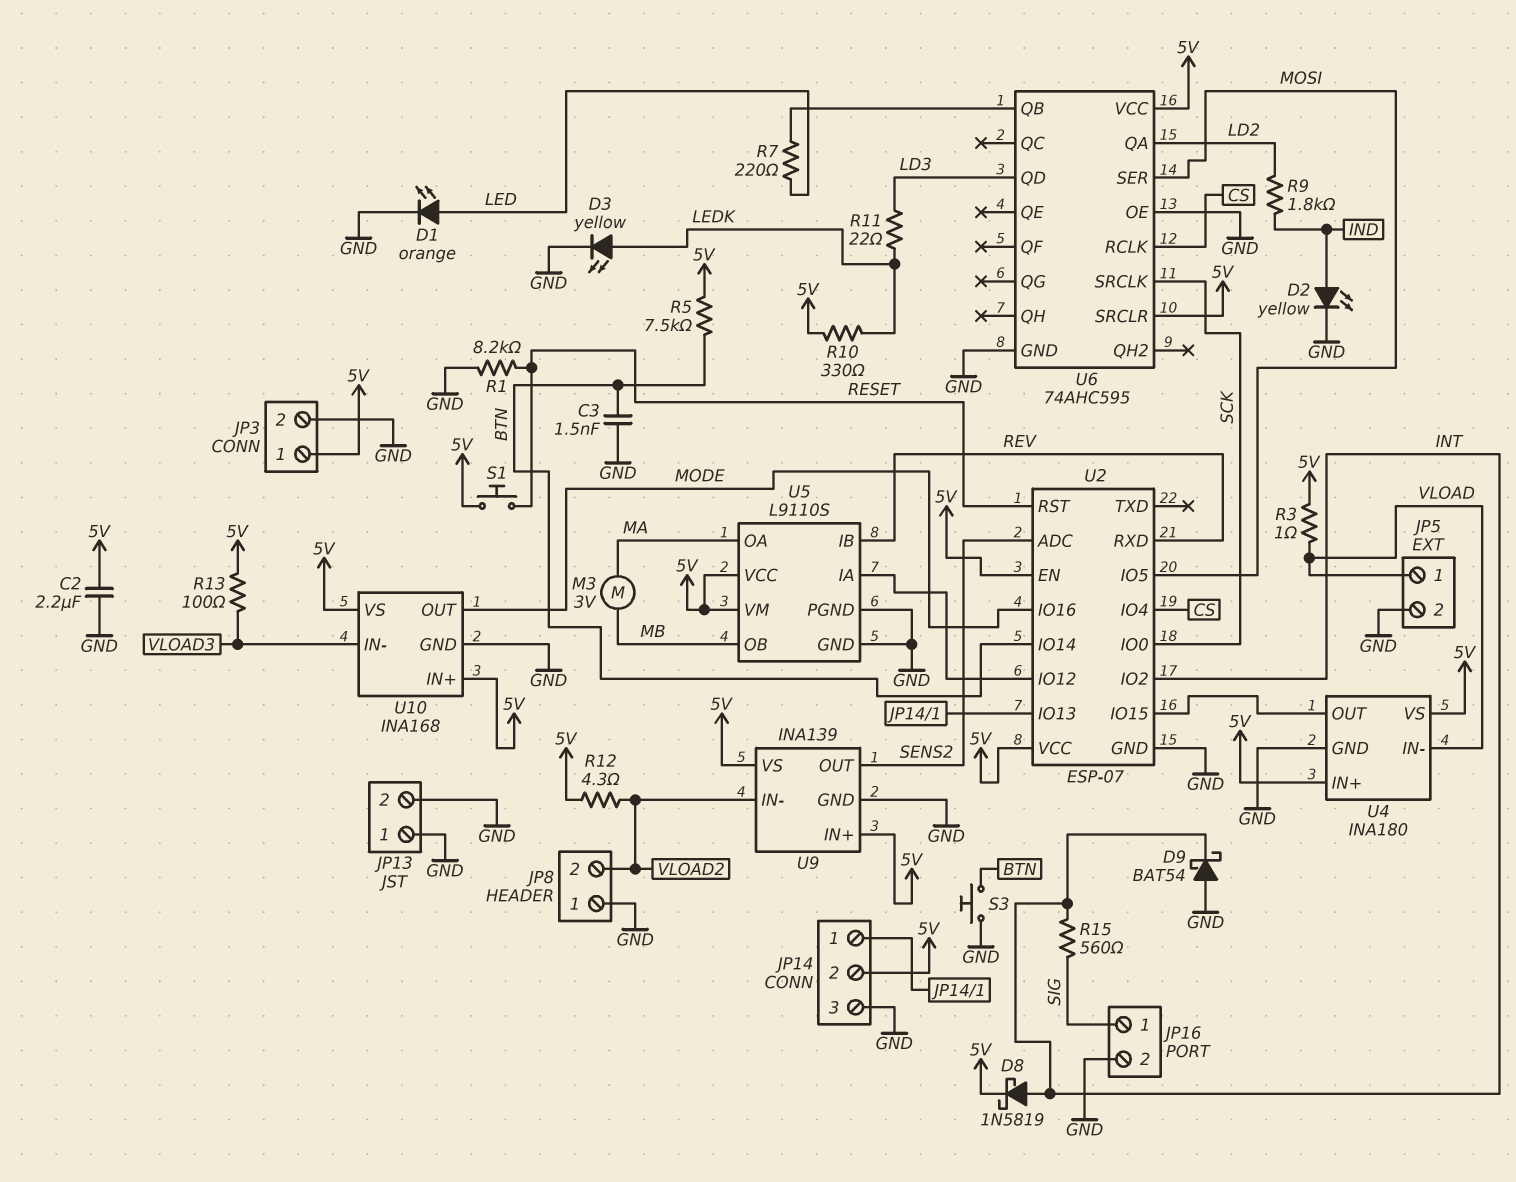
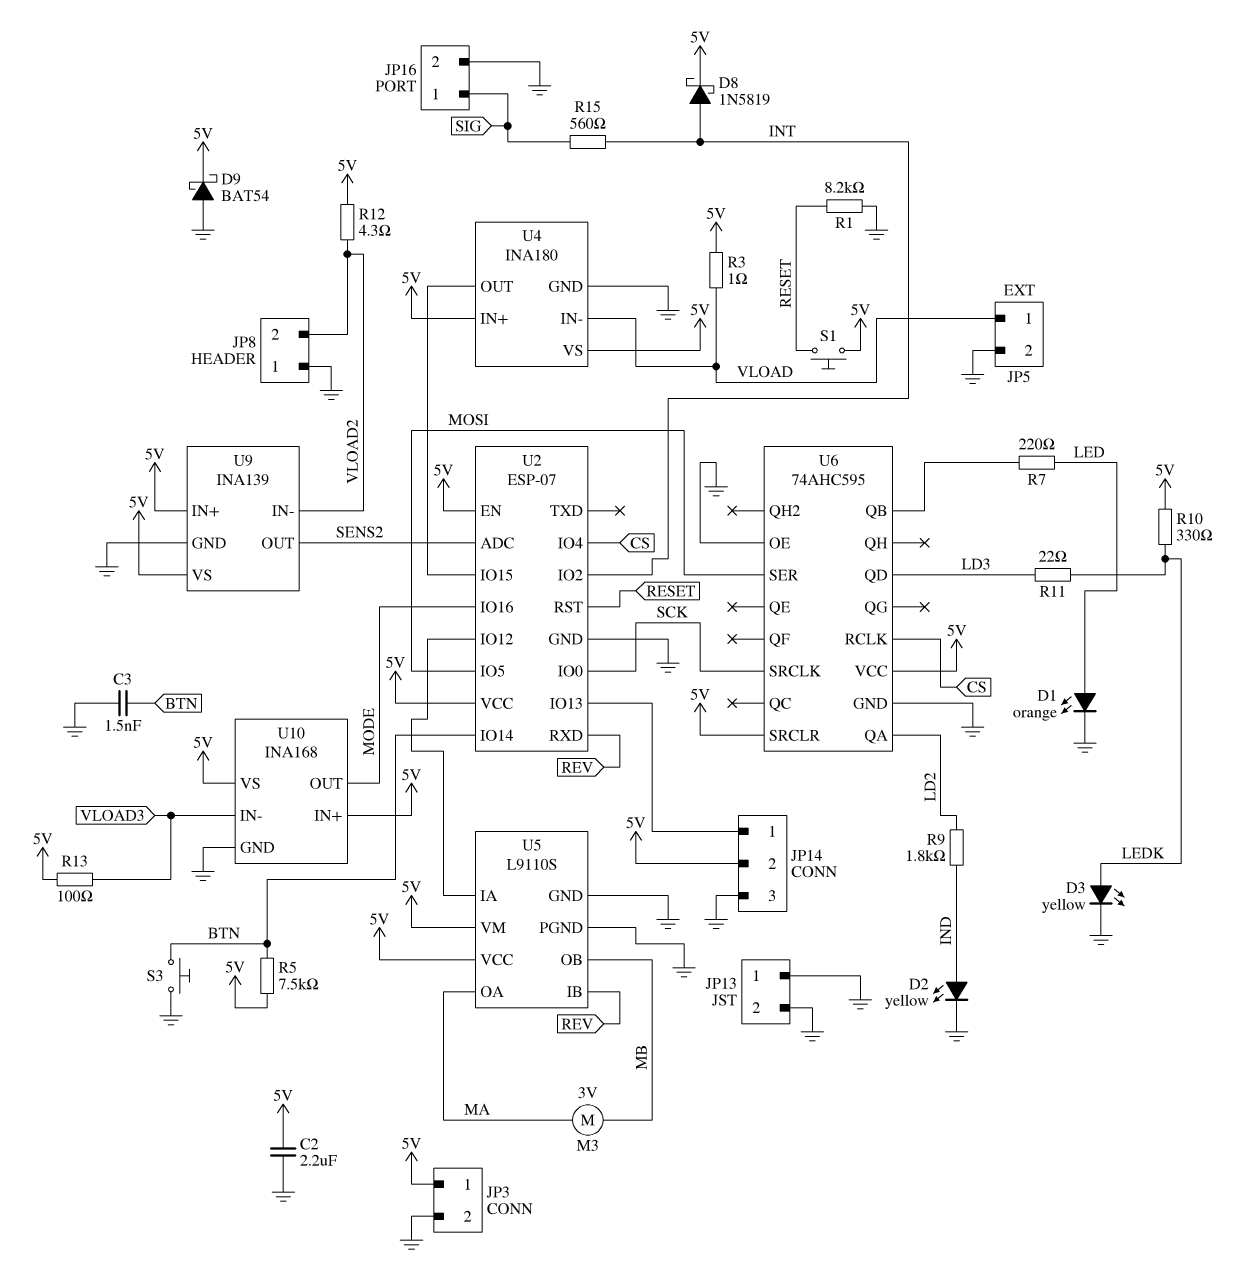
D9: schottky BAT54 (A GND, K INT) -> schottky BAT54 (A GND, K 5V)

